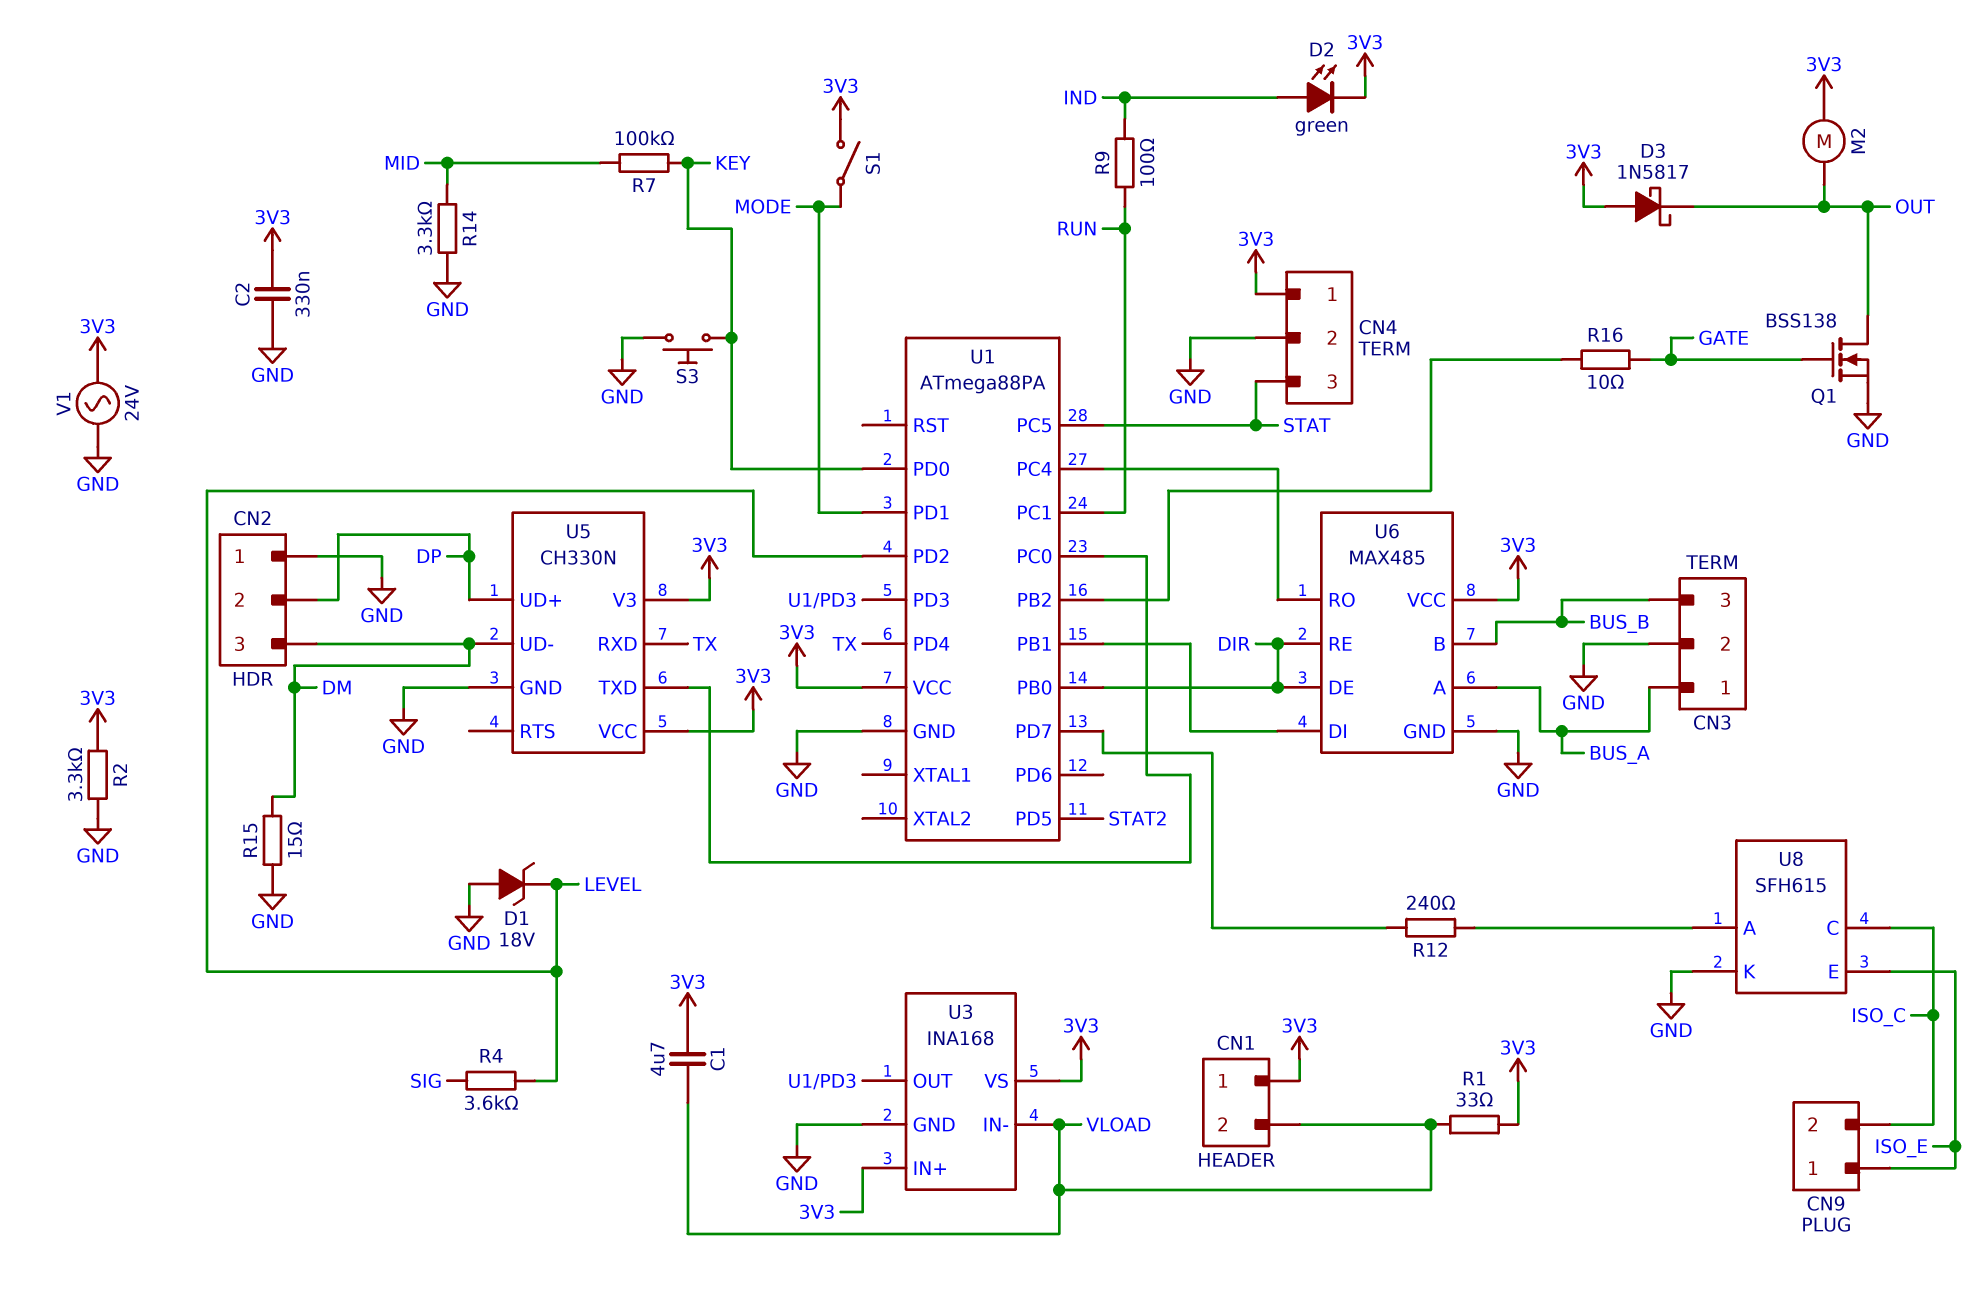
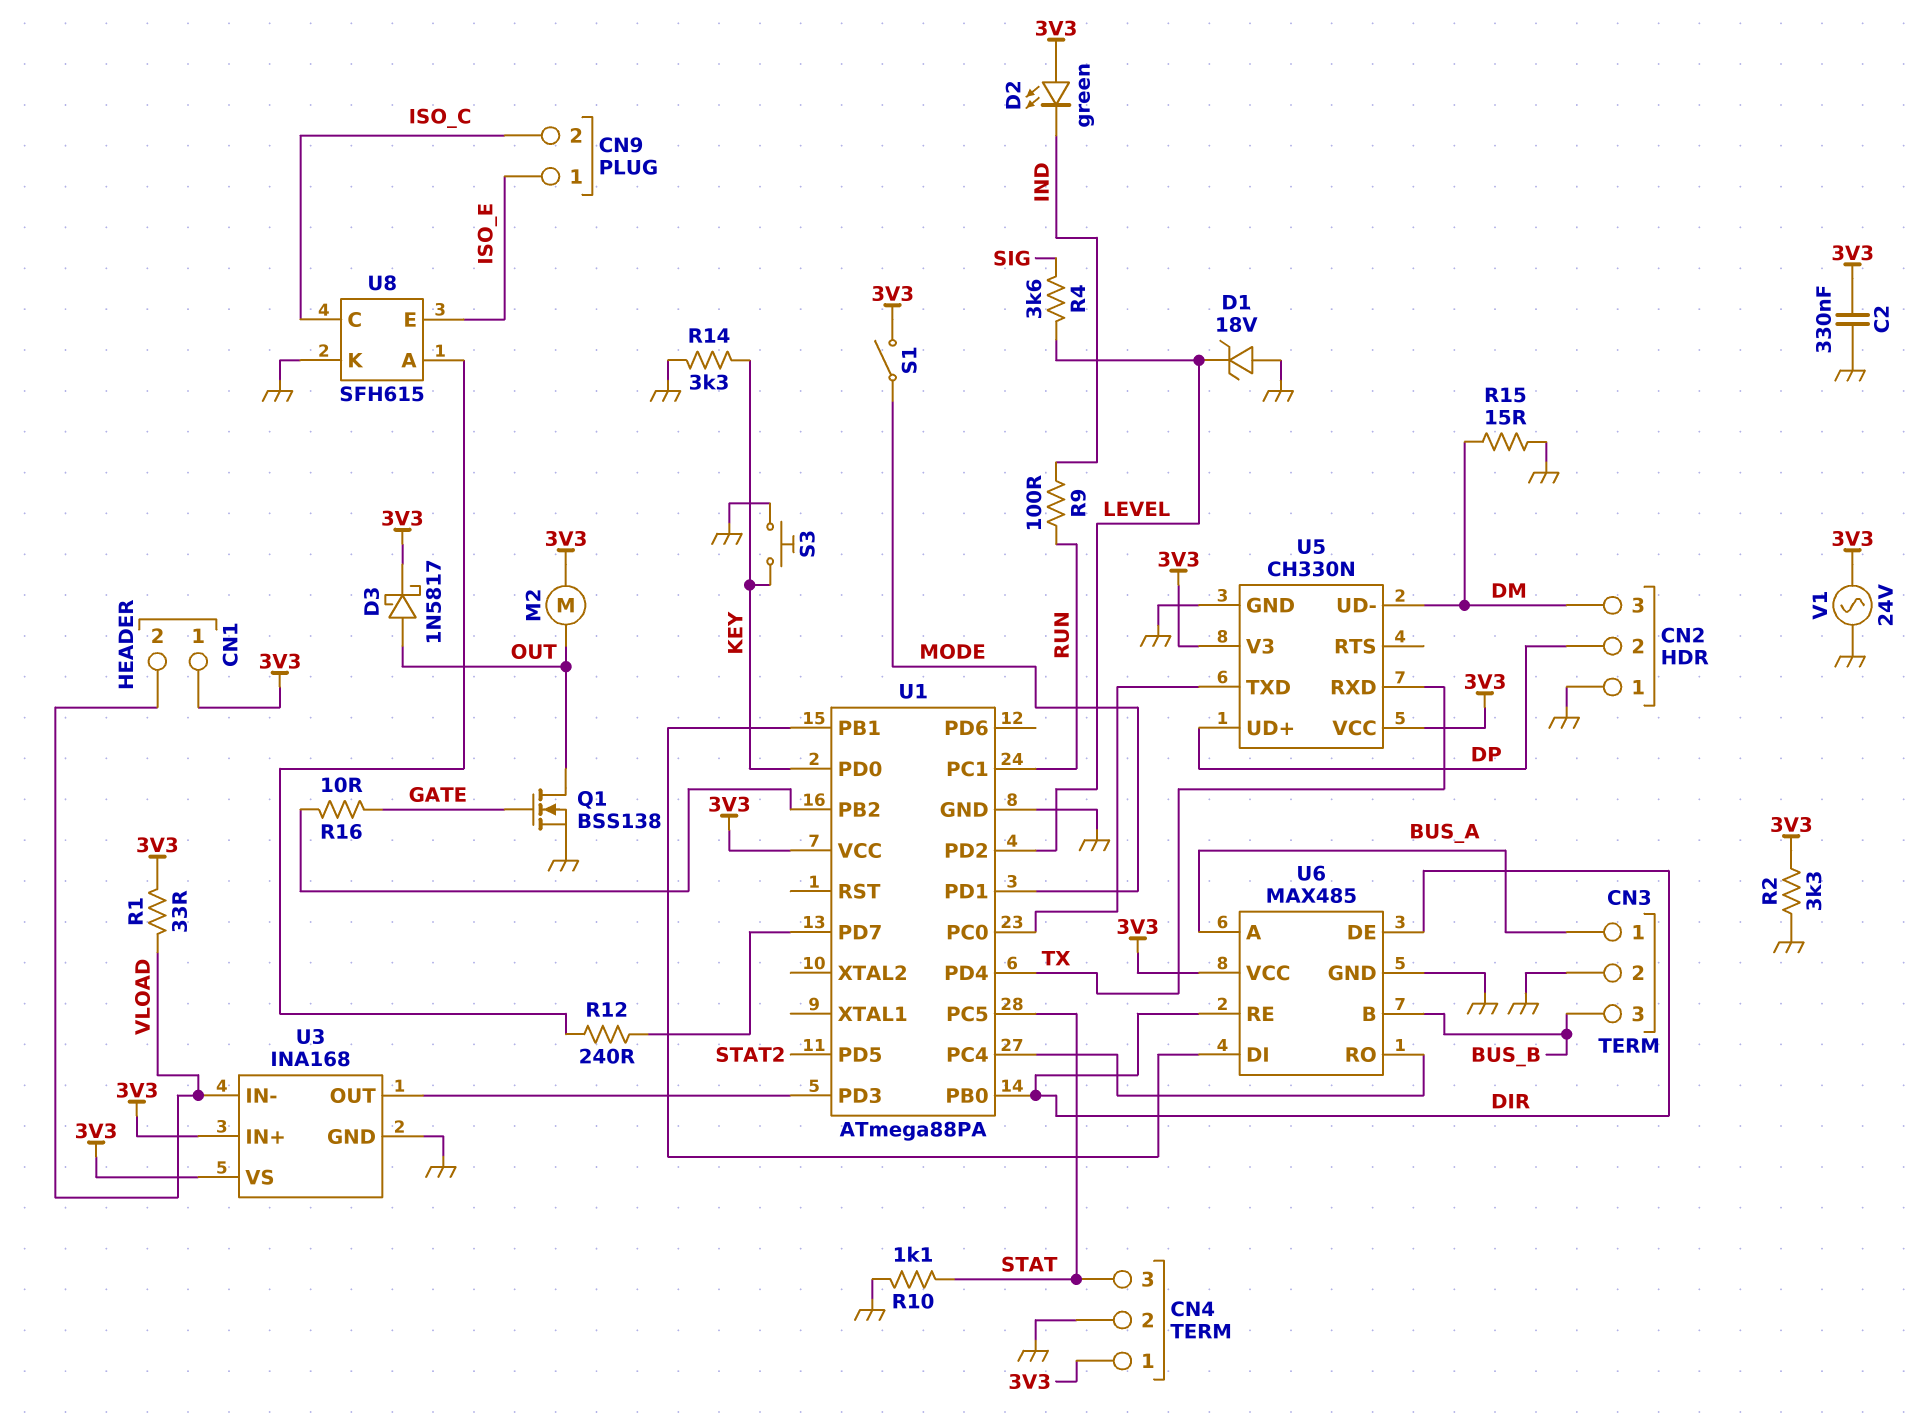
C1: 4.7uF (3V3, VLOAD) -> none
D2: LED green (A IND, K 3V3) -> LED green (A 3V3, K IND)
D3: schottky 1N5817 (A 3V3, K OUT) -> schottky 1N5817 (A OUT, K 3V3)
R7: 100k (KEY, MID) -> none
R10: none -> 1.1k (GND, STAT)
R14: 3.3k (GND, MID) -> 3.3k (GND, KEY)

